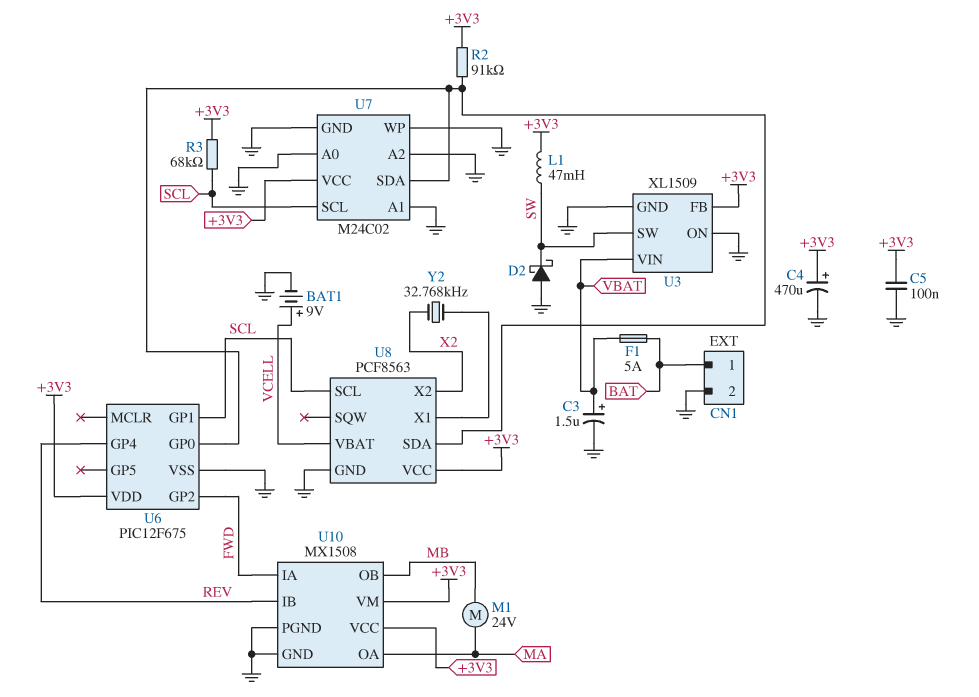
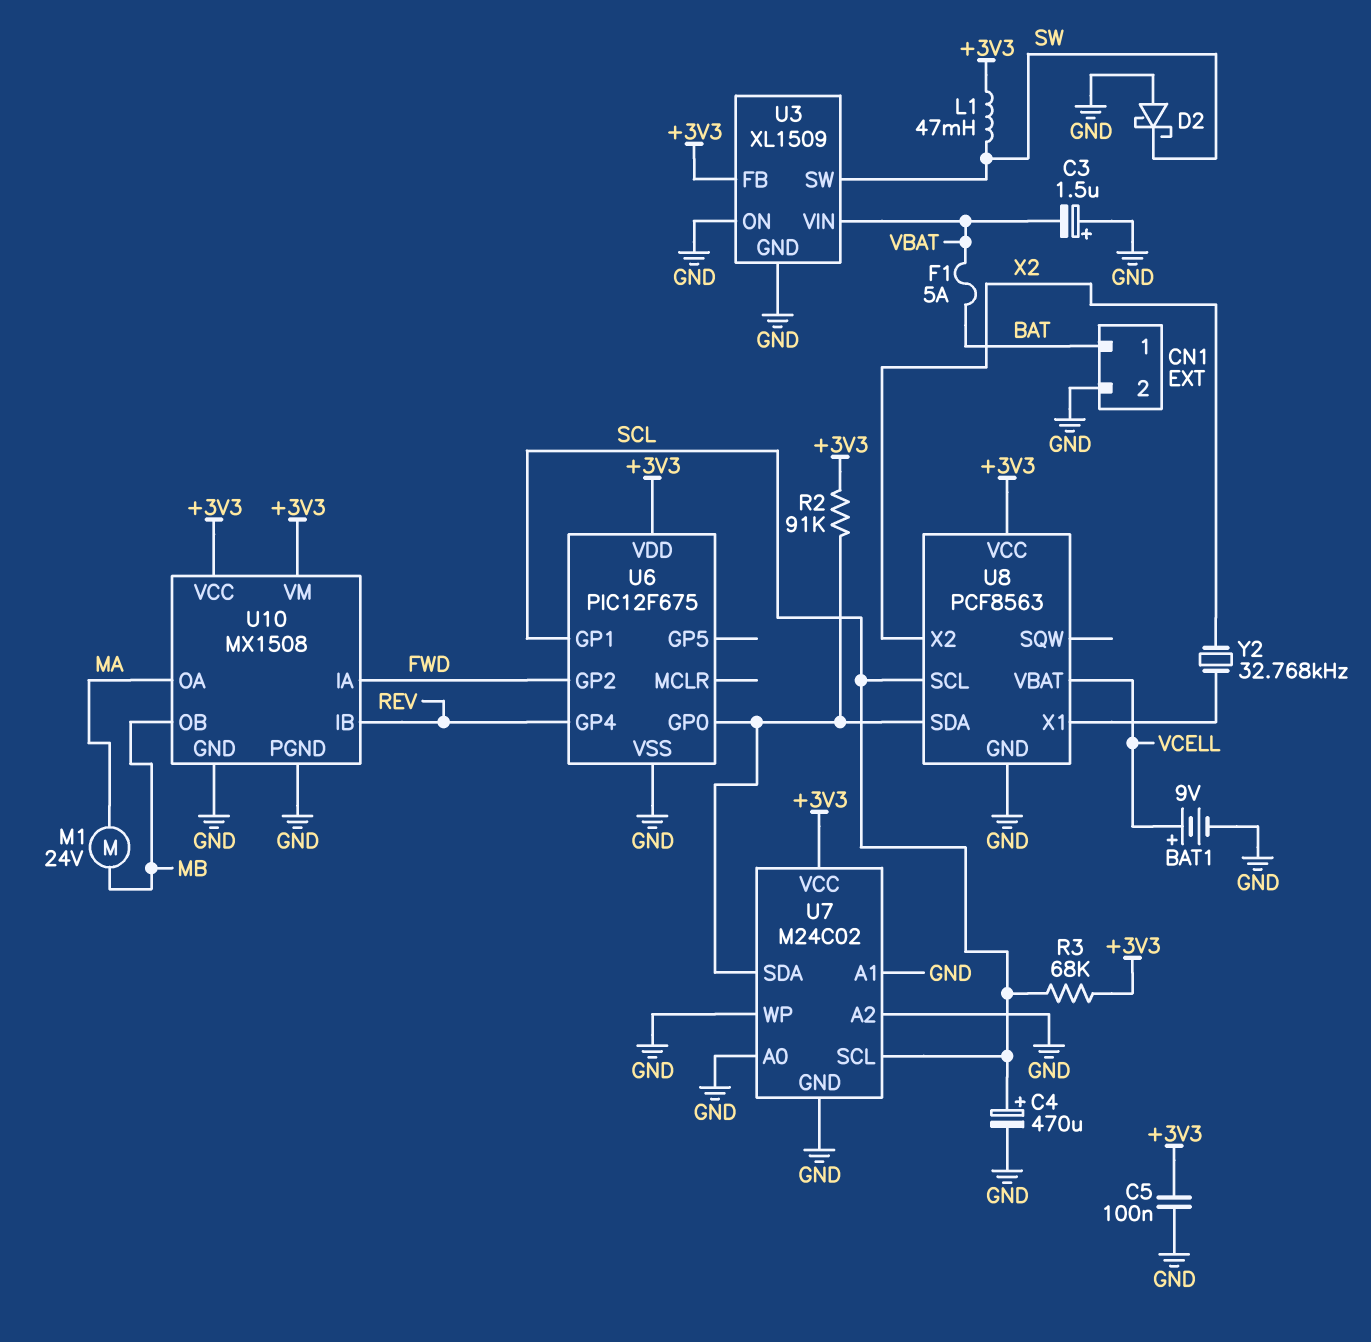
C3: 1.5uF (plus VBAT, minus GND) -> 1.5uF (plus GND, minus VBAT)
C4: 470uF (plus +3V3, minus GND) -> 470uF (plus SCL, minus GND)

